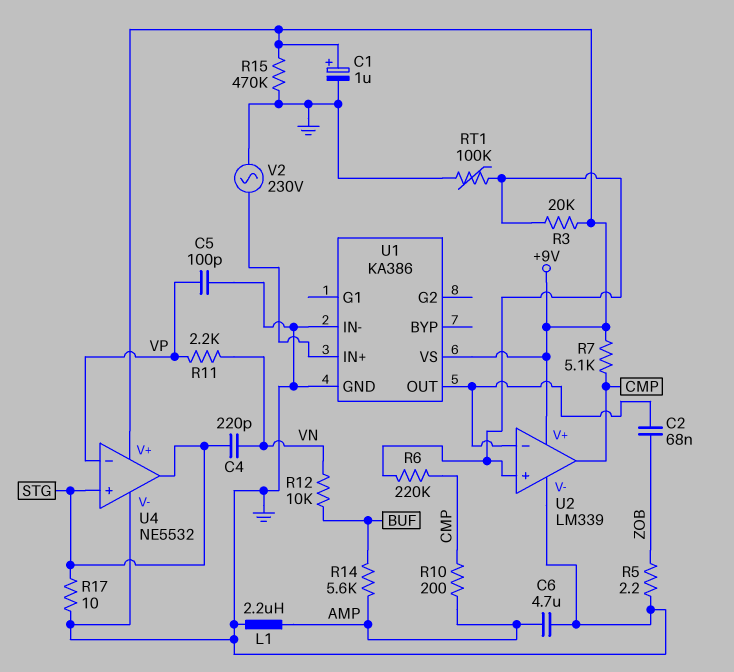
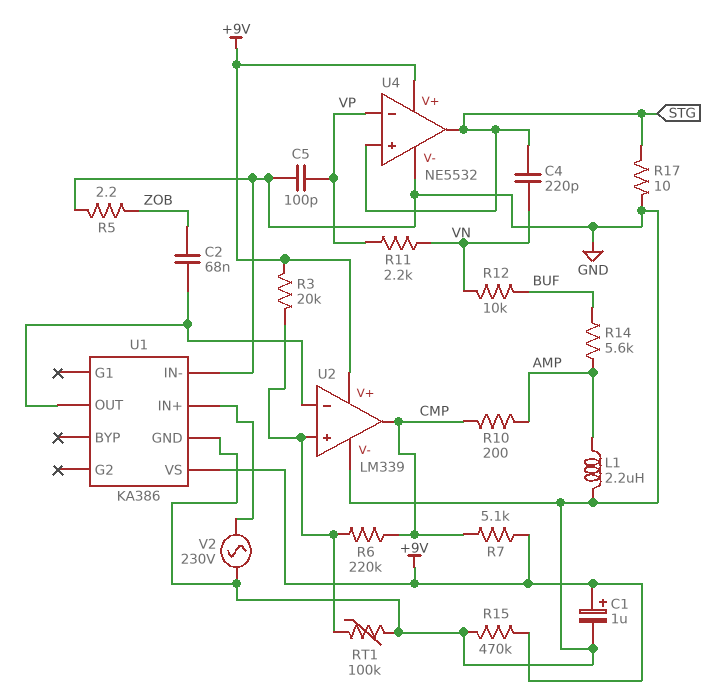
C6: 4.7uF (AMP, GND) -> none

